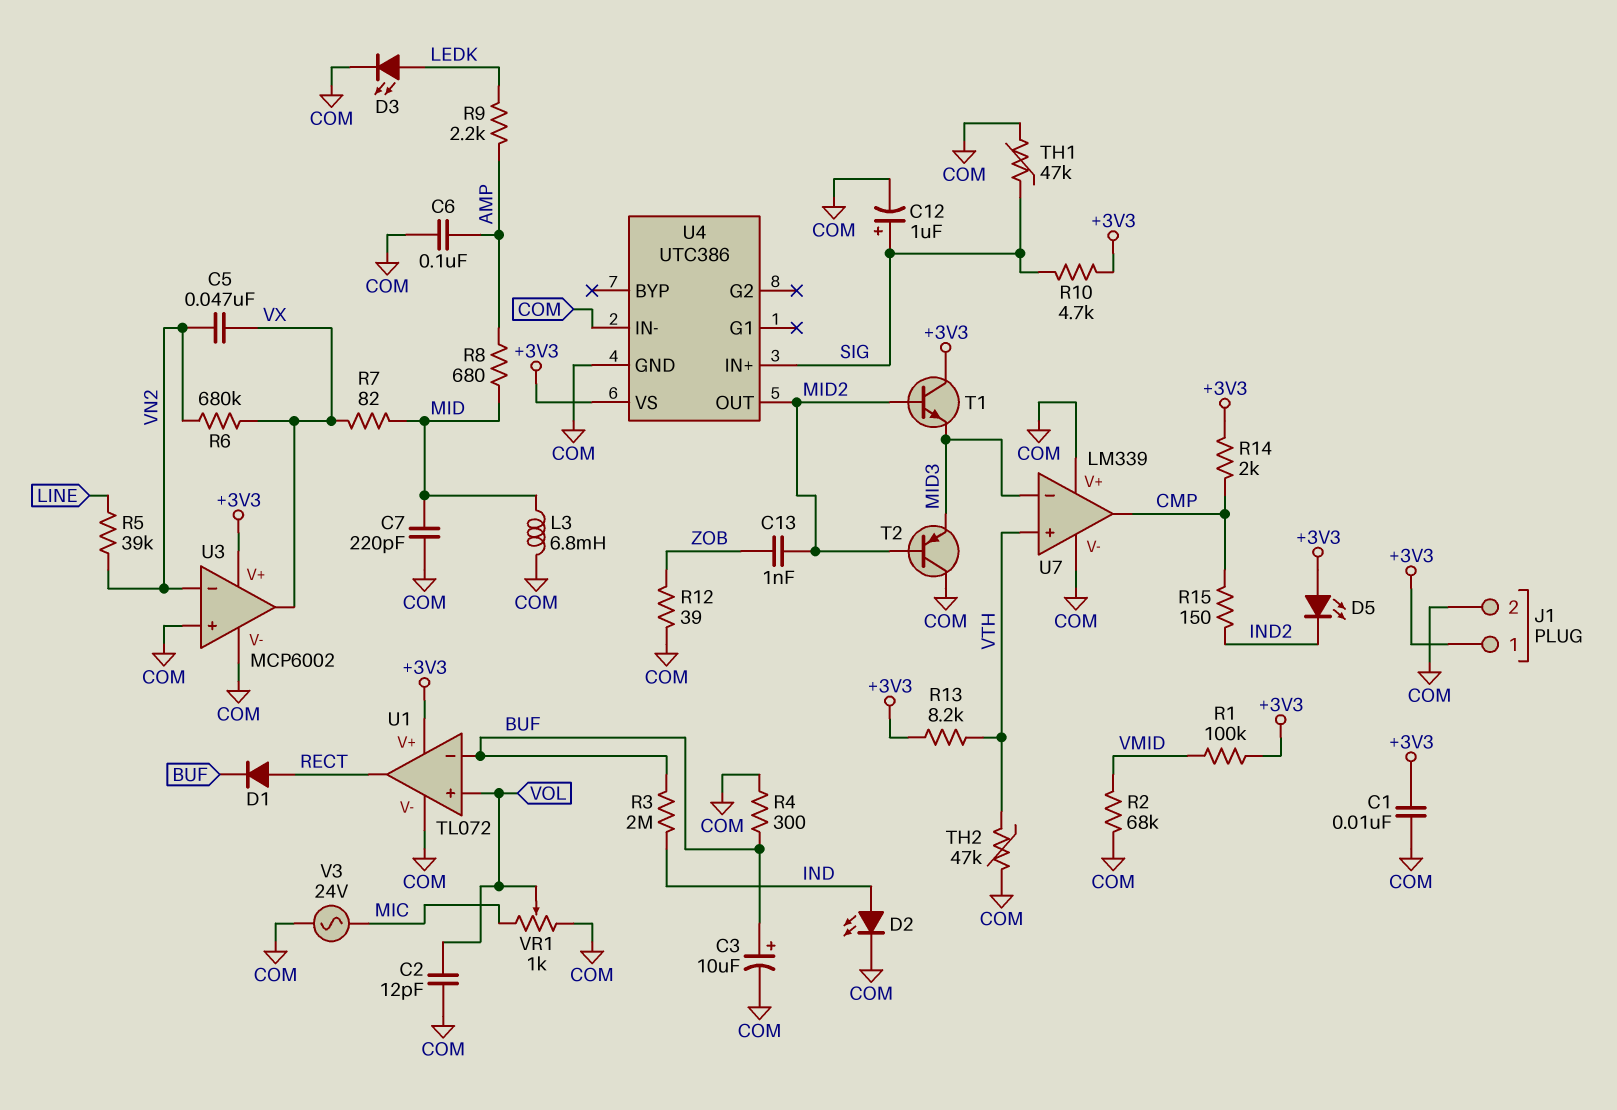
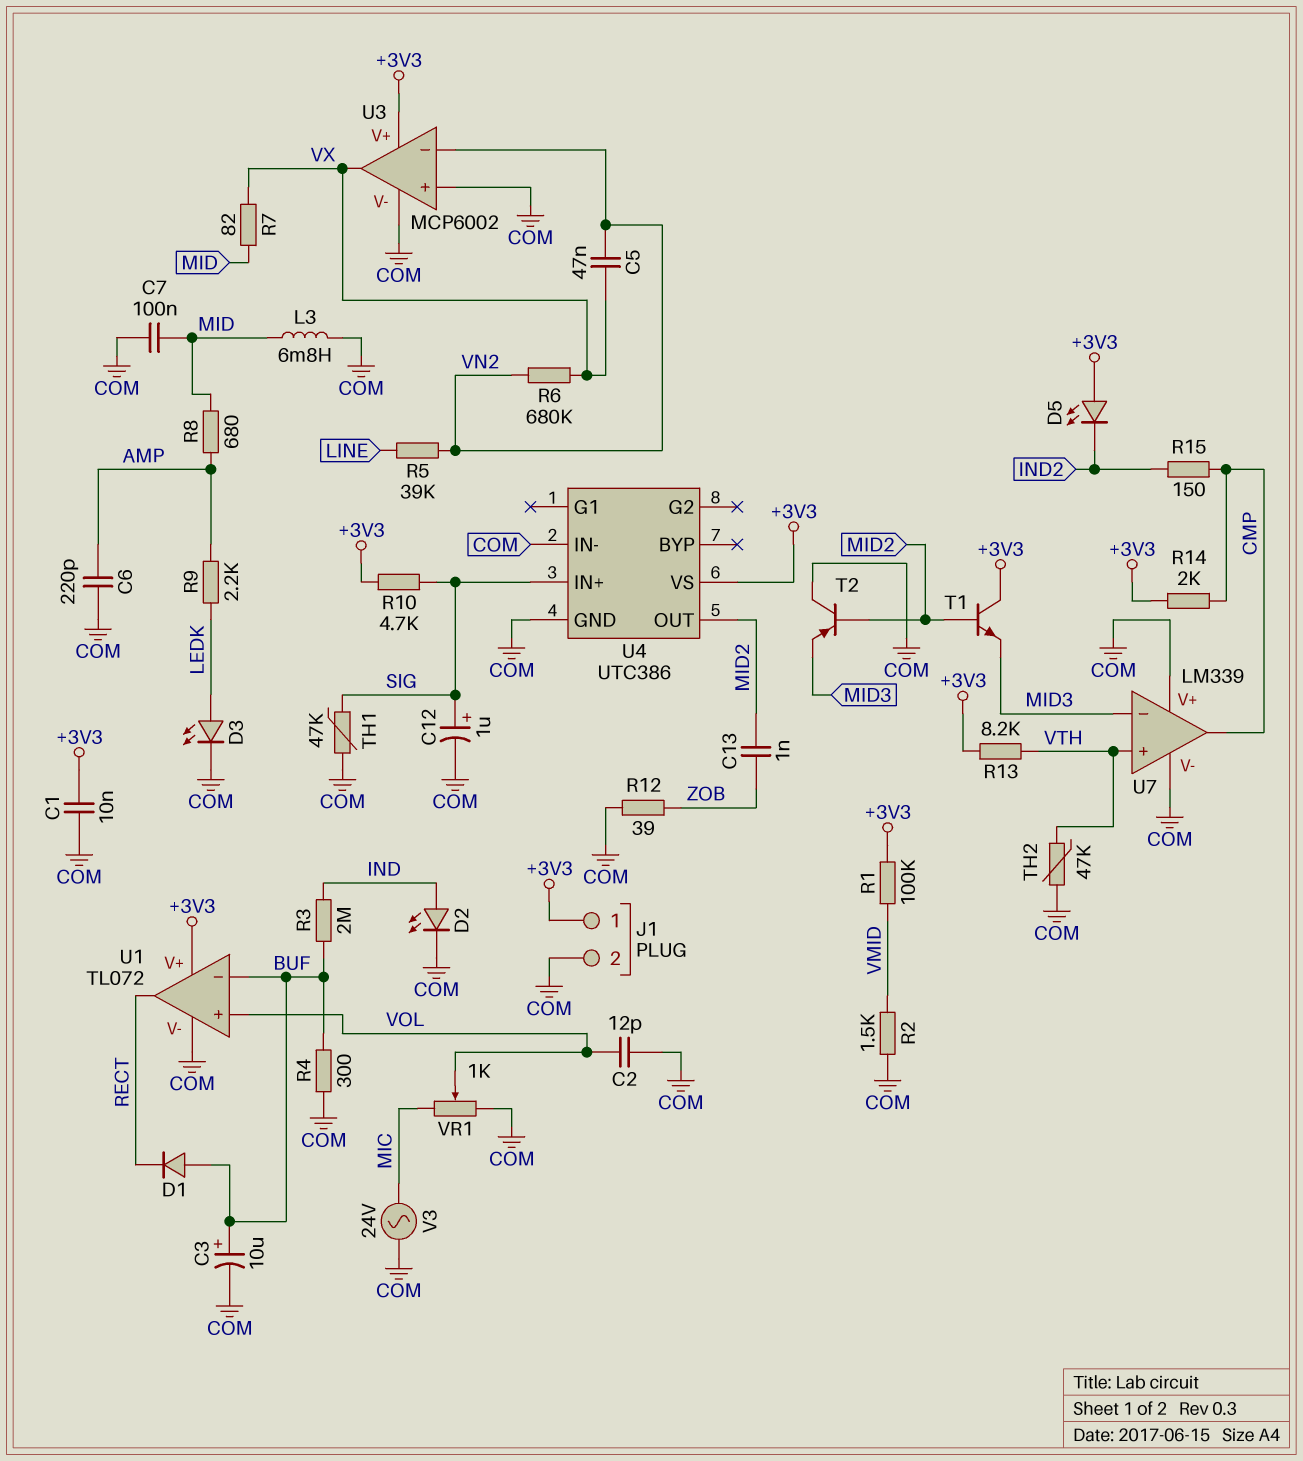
C6: 100nF (AMP, COM) -> 220pF (AMP, COM)
C7: 220pF (COM, MID) -> 100nF (COM, MID)
D1: diode (A RECT, K BUF) -> diode (A BUF, K RECT)
R2: 68k (COM, VMID) -> 1.5k (COM, VMID)

